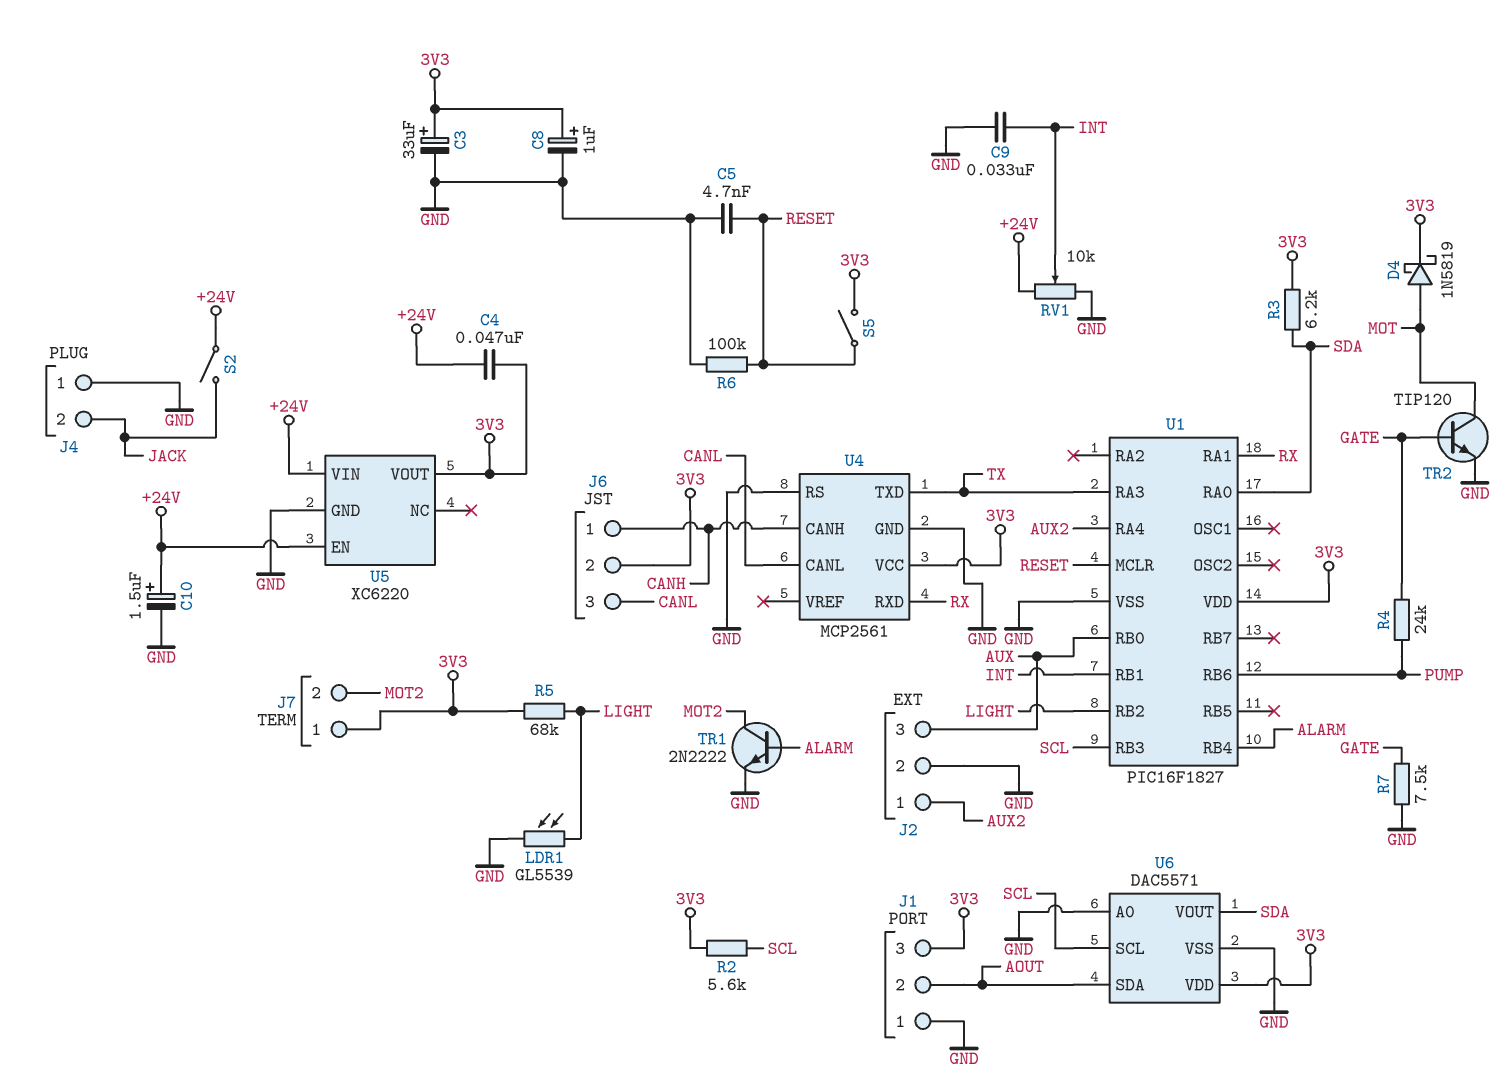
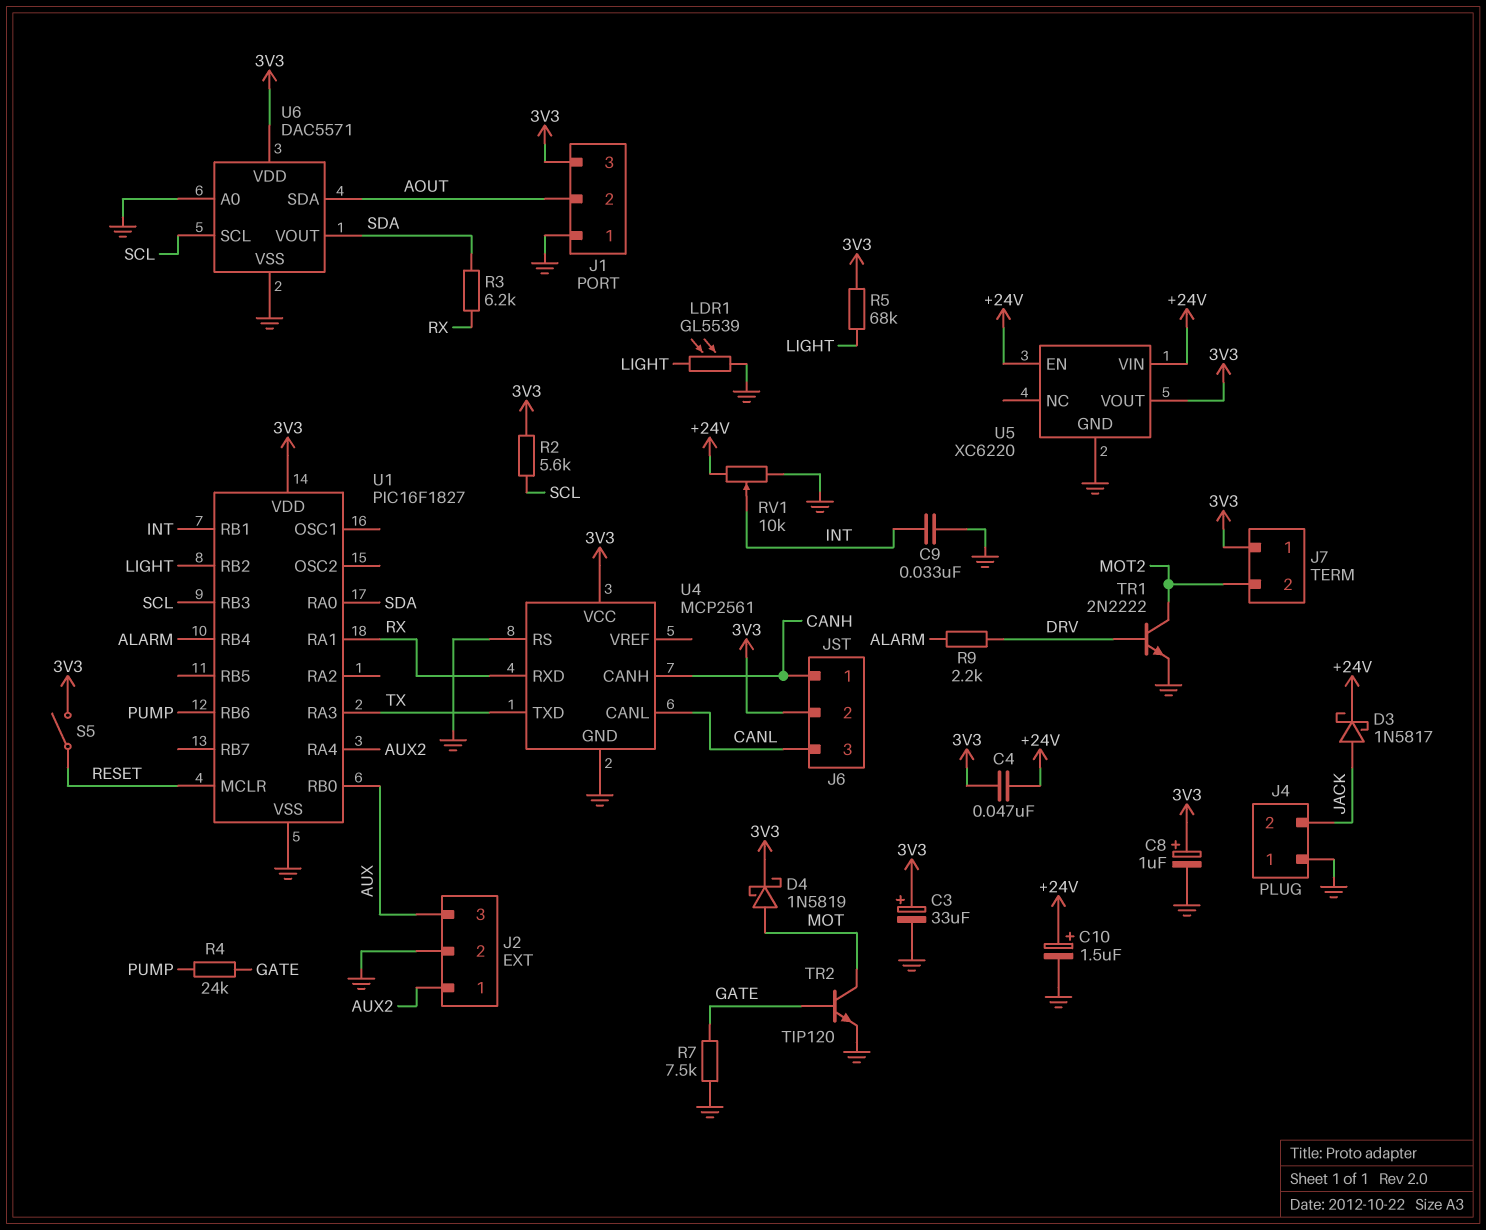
C5: 4.7nF (GND, RESET) -> none
D3: none -> schottky 1N5817 (A JACK, K +24V)
R3: 6.2k (3V3, SDA) -> 6.2k (RX, SDA)
R6: 100k (GND, RESET) -> none
R9: none -> 2.2k (ALARM, DRV)
S2: switch (+24V, JACK) -> none
TR1: NPN 2N2222 (B ALARM, C MOT2, E GND) -> NPN 2N2222 (B DRV, C MOT2, E GND)

